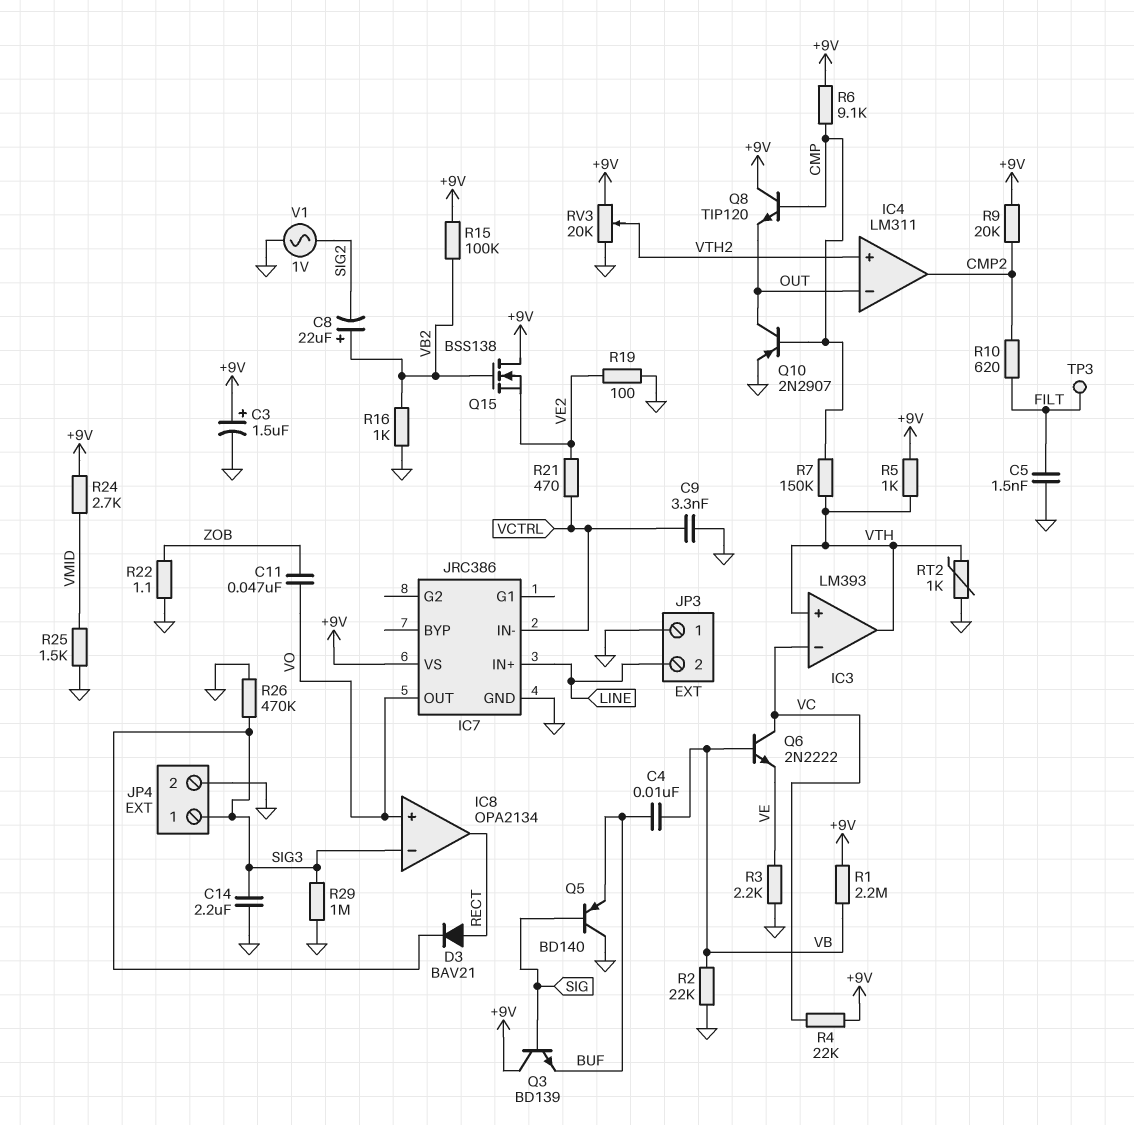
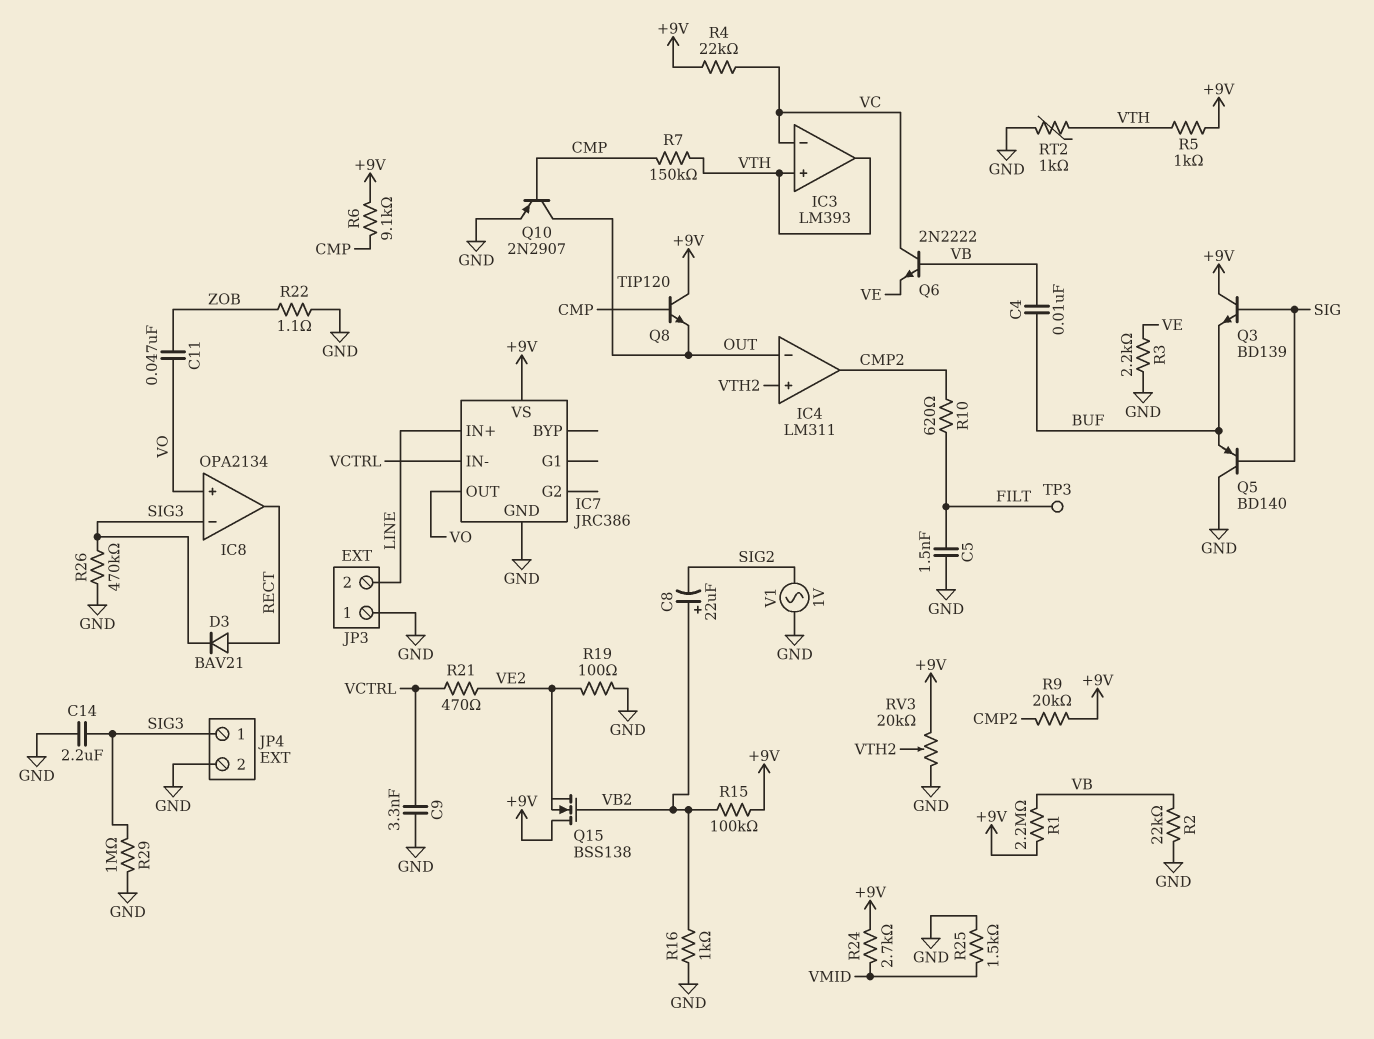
C3: 1.5uF (plus +9V, minus GND) -> none

